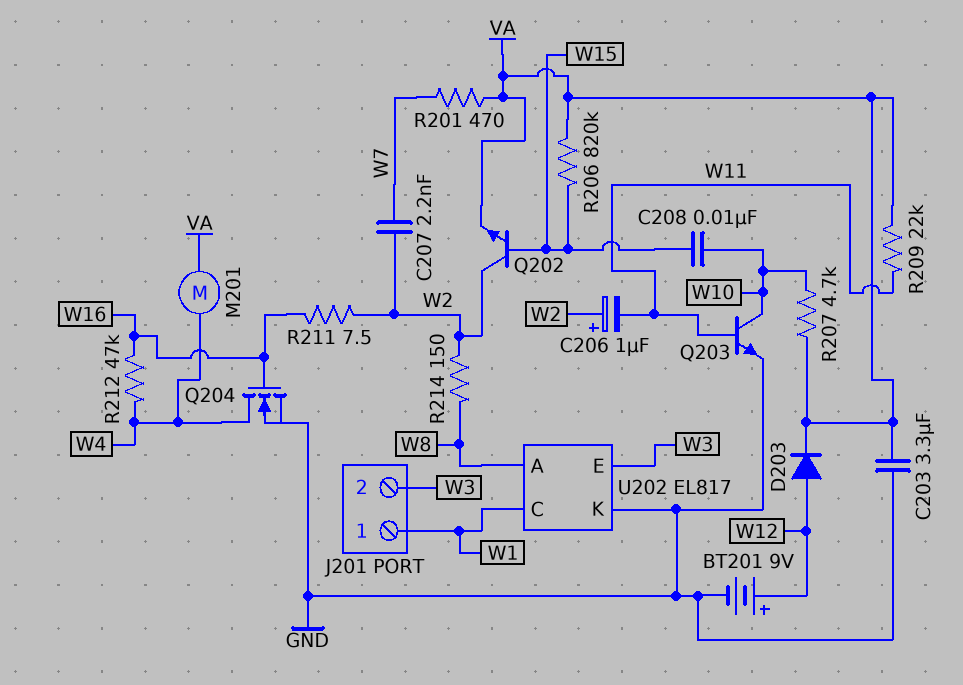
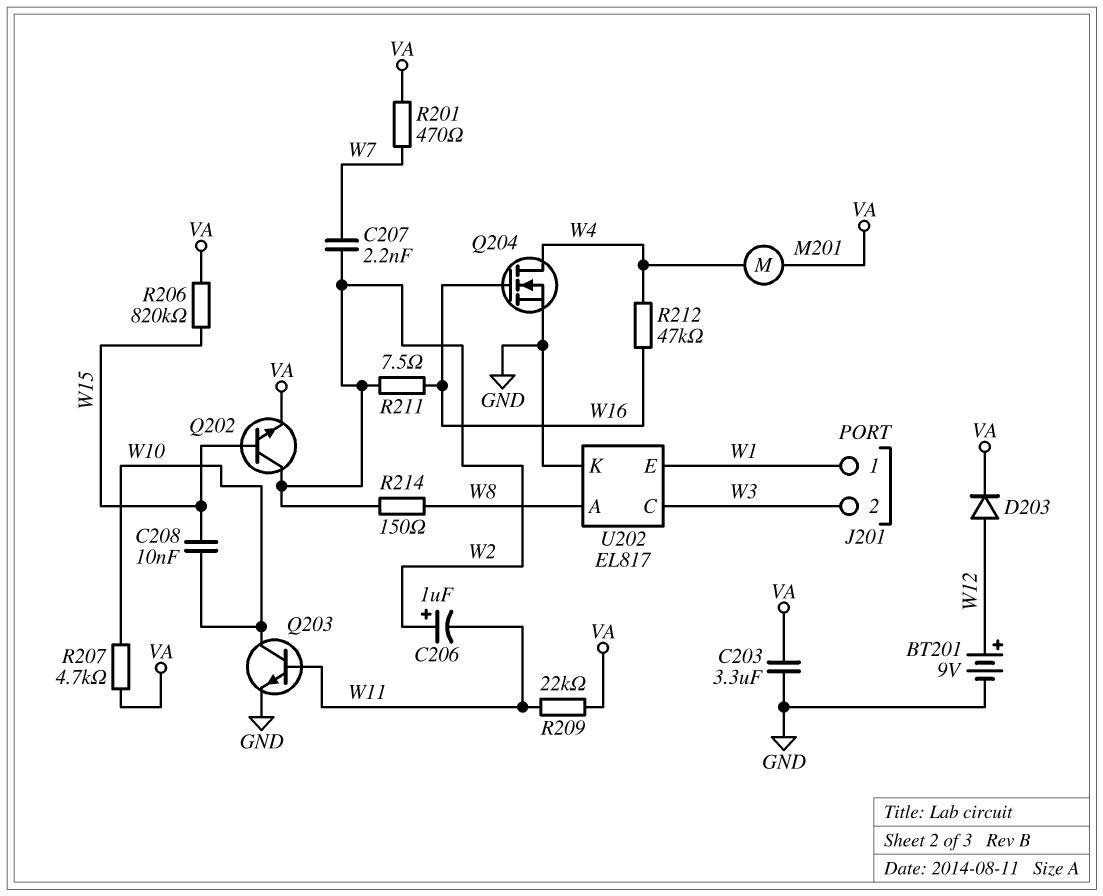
U202 pin C: W1 -> W3
U202 pin E: W3 -> W1

